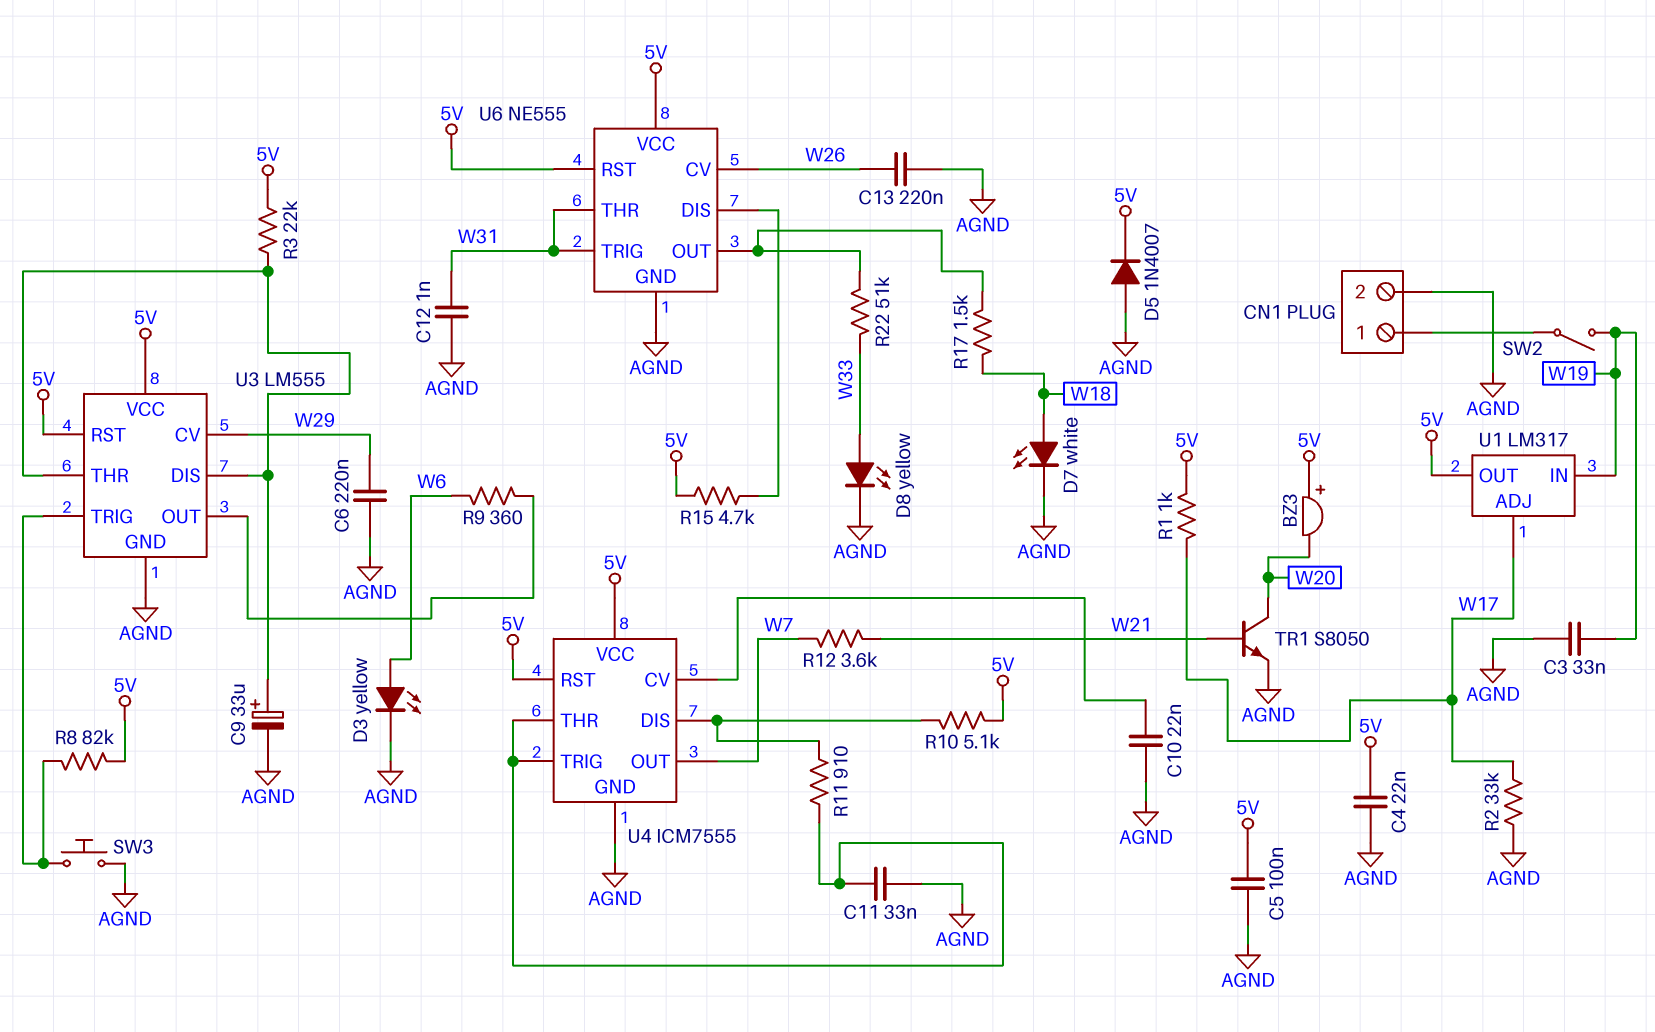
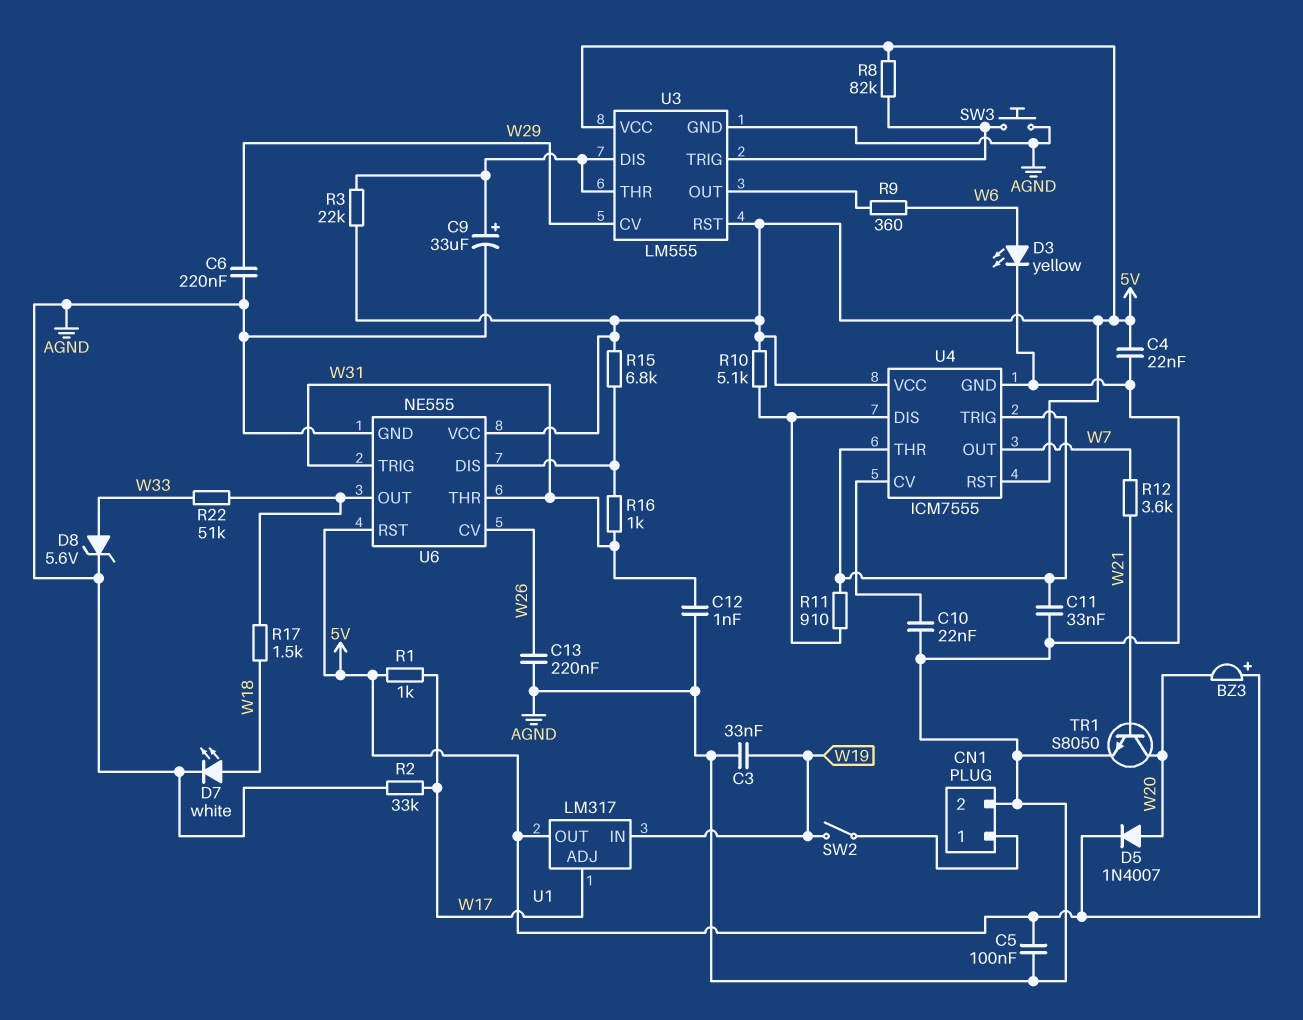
D5: diode 1N4007 (A AGND, K 5V) -> diode 1N4007 (A W20, K 5V)
D8: LED yellow (A W33, K AGND) -> zener 5.6V (A W33, K AGND)
R15: 4.7k (5V, U6/DIS) -> 6.8k (5V, U6/DIS)
R16: none -> 1k (U6/DIS, W31)

